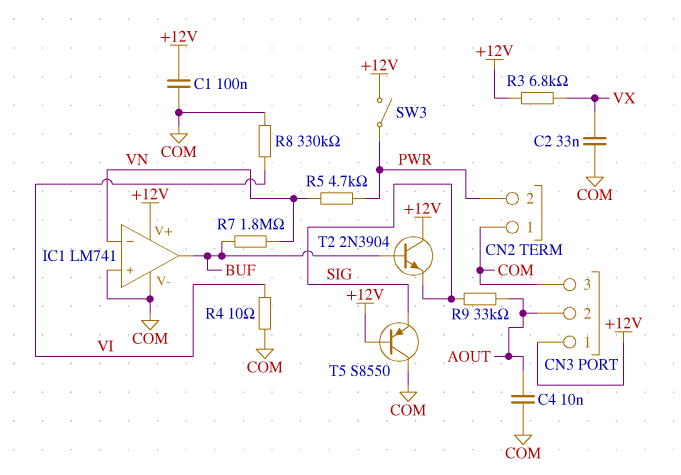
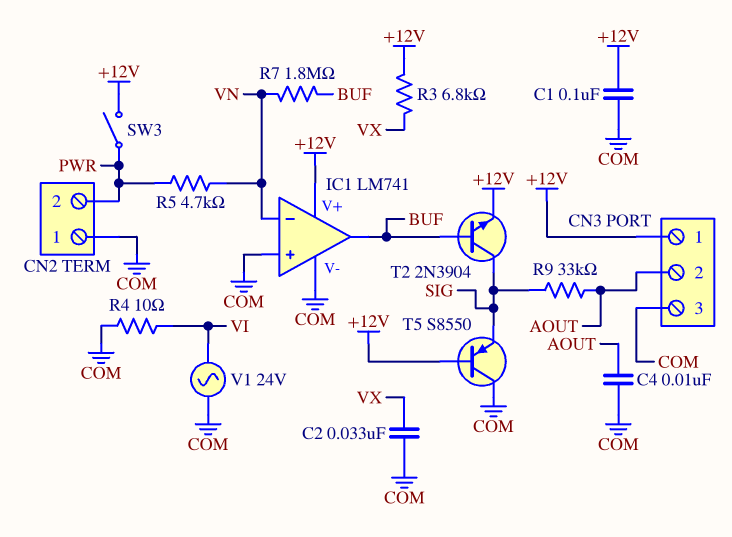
R8: 330k (COM, VI) -> none
T2: NPN 2N3904 (B BUF, C +12V, E SIG) -> NPN 2N3904 (B BUF, C SIG, E +12V)
V1: none -> AC 24V (COM, VI)

